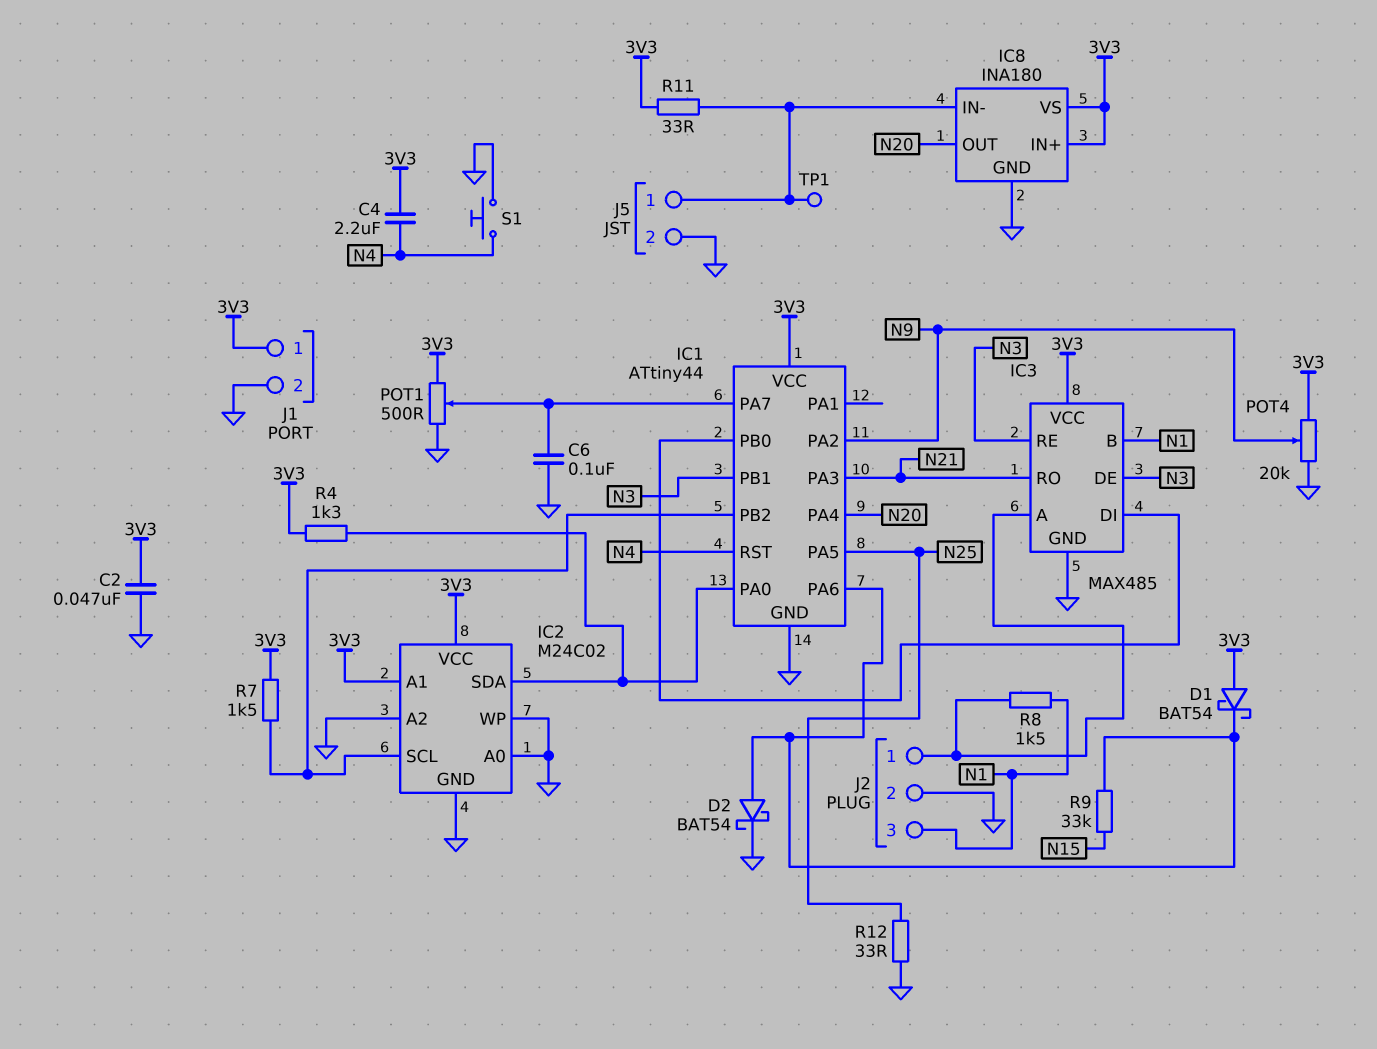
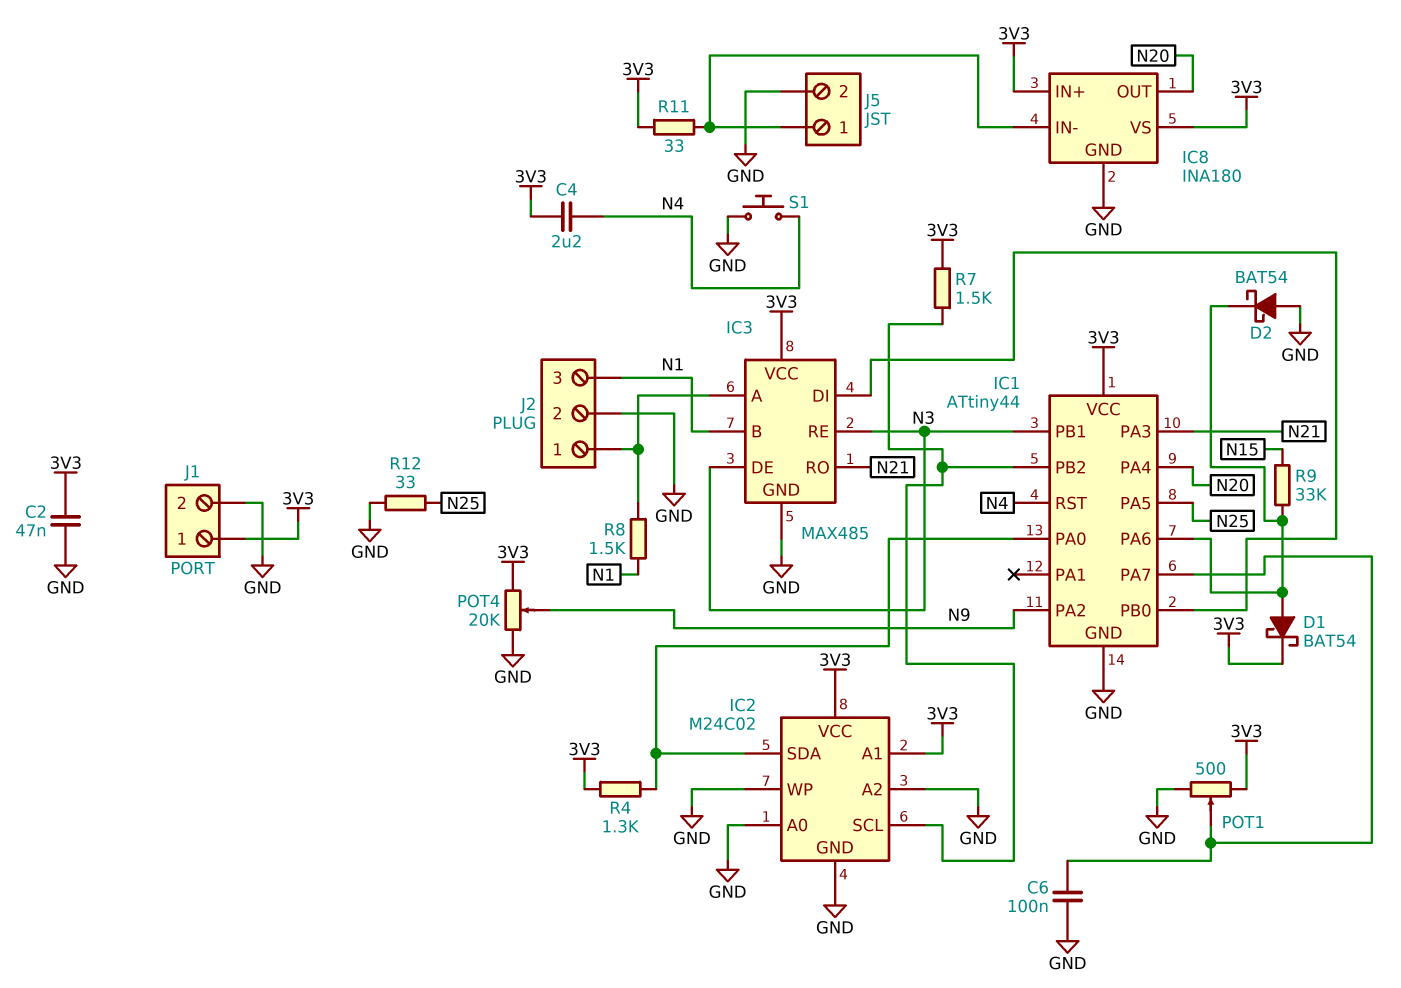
D1: schottky BAT54 (A 3V3, K IC1/PA6) -> schottky BAT54 (A IC1/PA6, K 3V3)
D2: schottky BAT54 (A IC1/PA6, K GND) -> schottky BAT54 (A GND, K IC1/PA6)
TP1: test point (IC8/IN-) -> none

